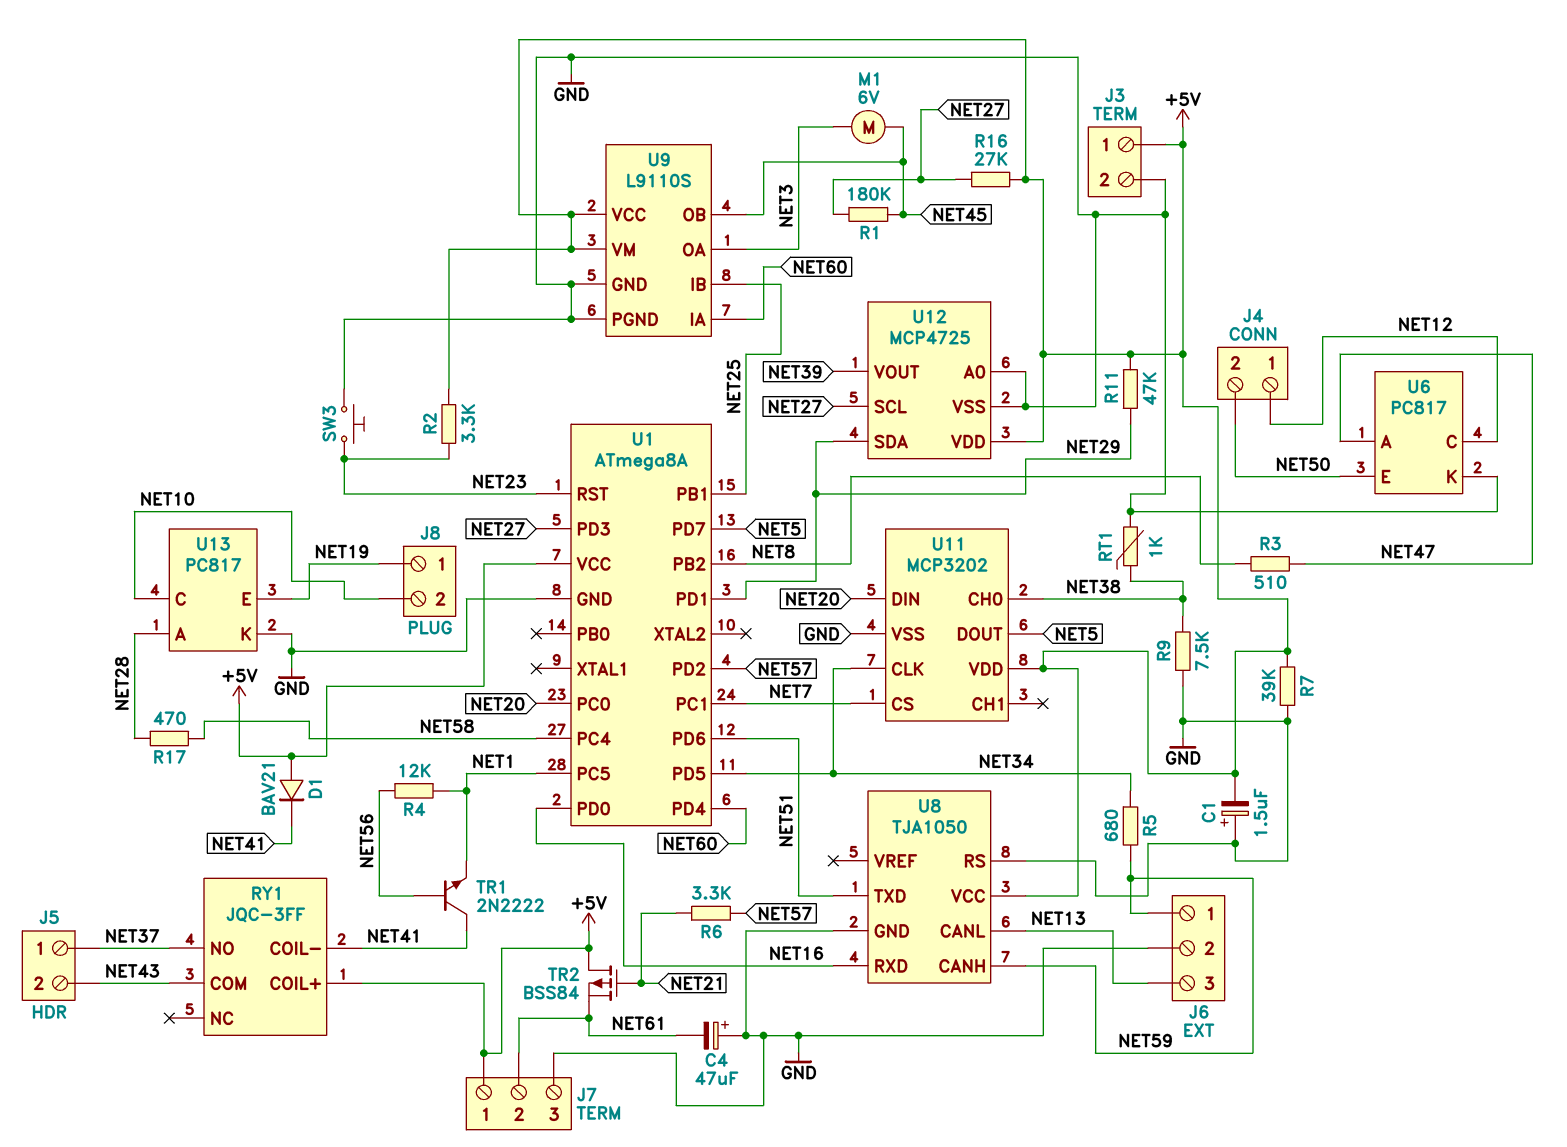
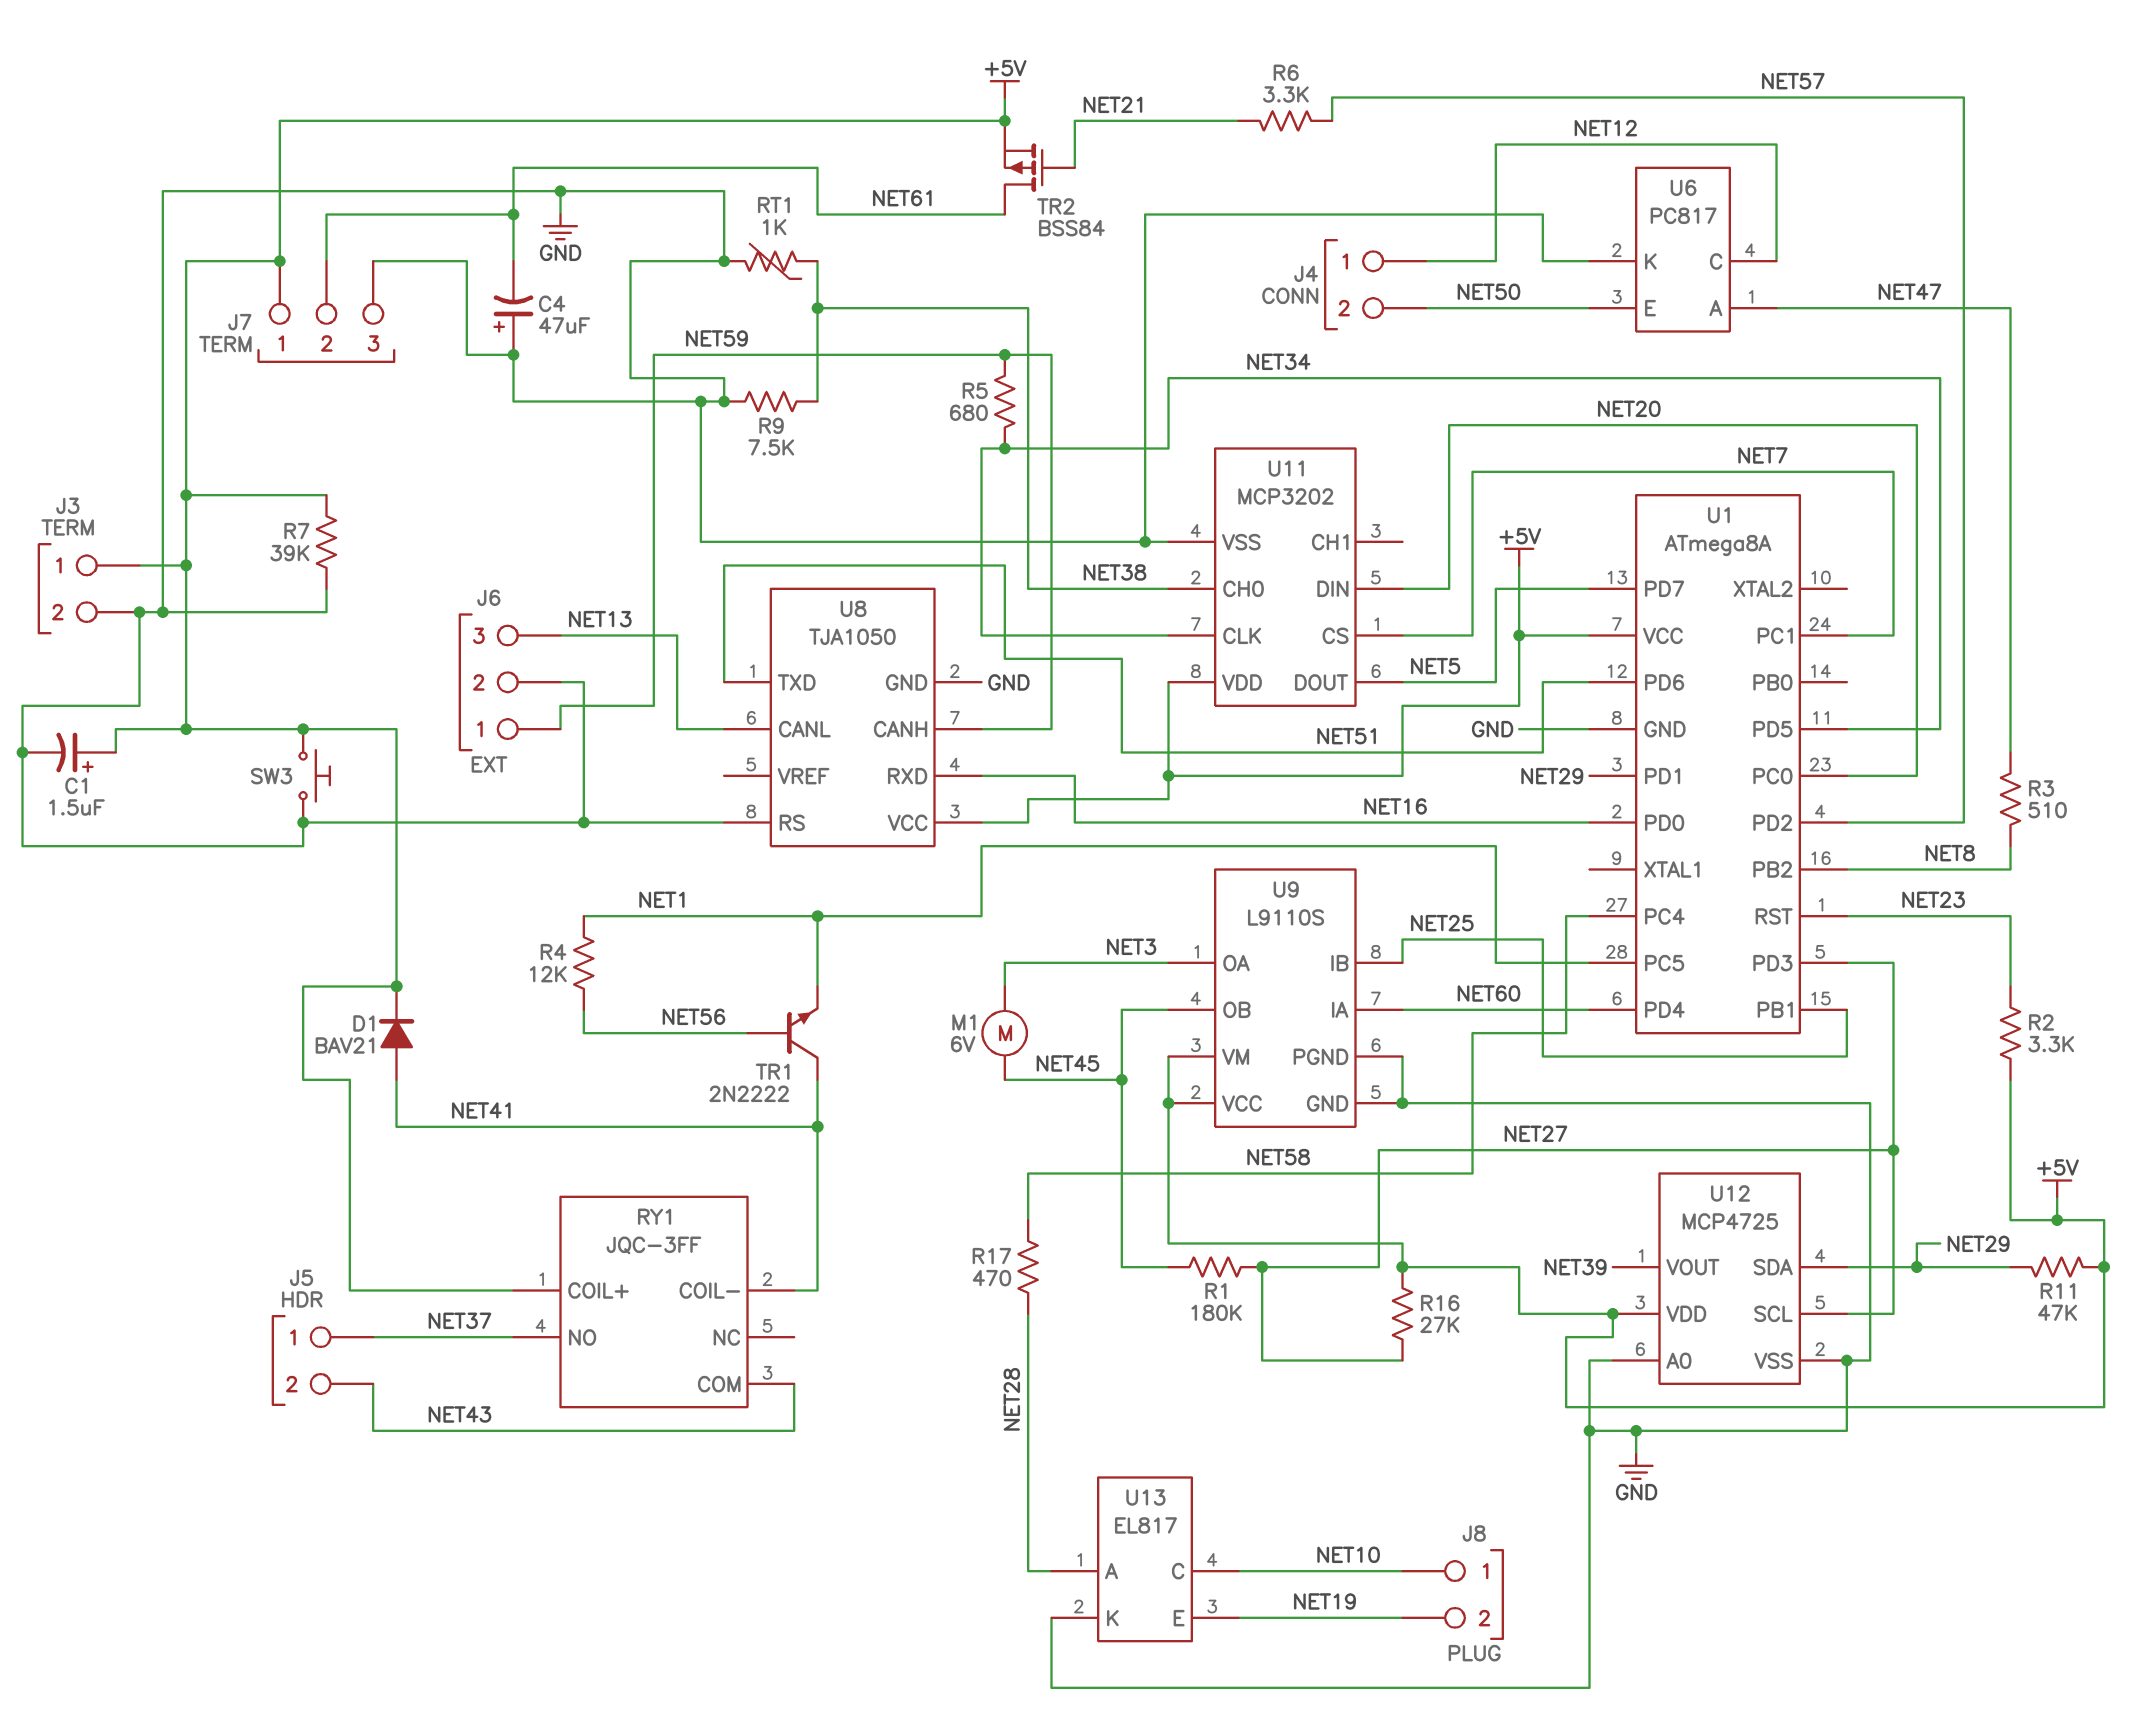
C1: 1.5uF (plus GND, minus +5V) -> 1.5uF (plus +5V, minus GND)
D1: diode BAV21 (A +5V, K NET41) -> diode BAV21 (A NET41, K +5V)
J8 pin 1: NET19 -> NET10
J8 pin 2: NET10 -> NET19
SW3: button (GND, NET23) -> button (+5V, GND)
TR2: PMOS BSS84 (G NET21, D +5V, S NET61) -> PMOS BSS84 (G NET21, D NET61, S +5V)
U13: PC817 -> EL817

